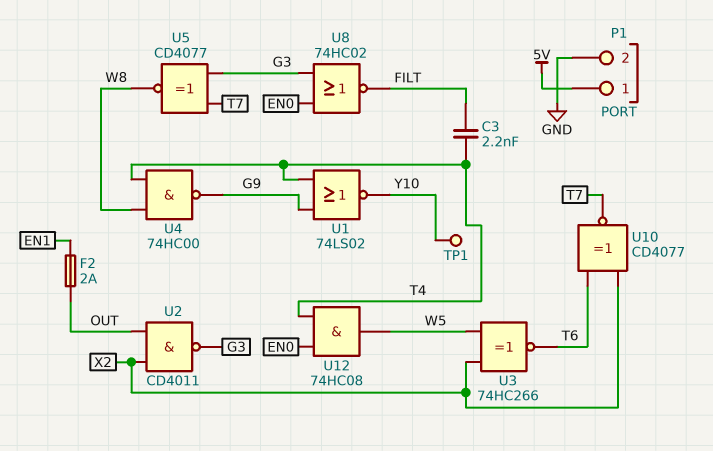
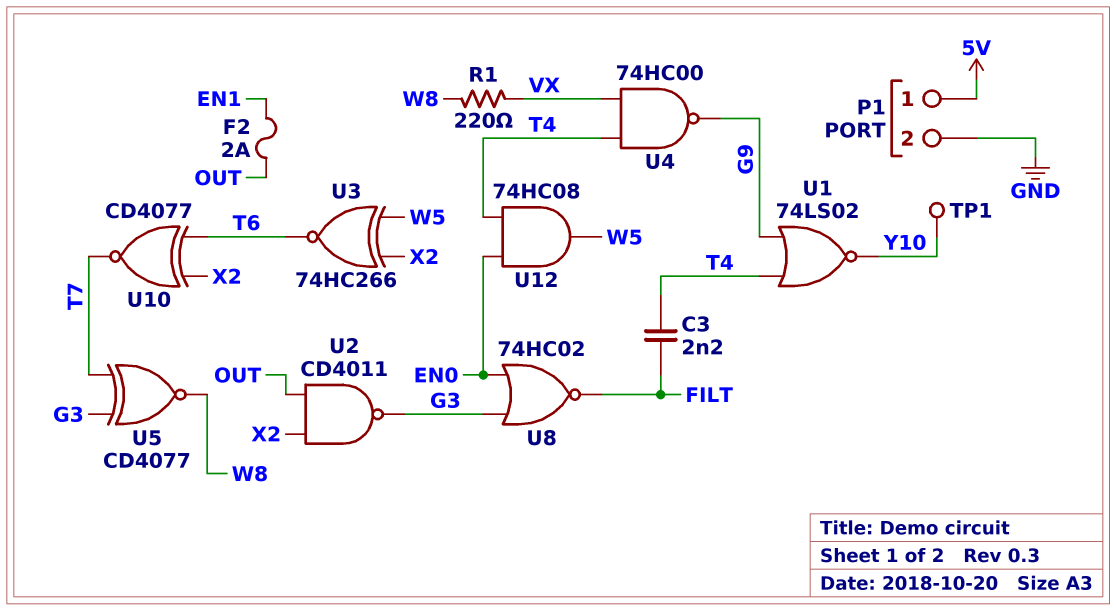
R1: none -> 220 (VX, W8)
U4: NAND 74HC00 (in T4, in W8, out G9) -> NAND 74HC00 (in T4, in VX, out G9)

